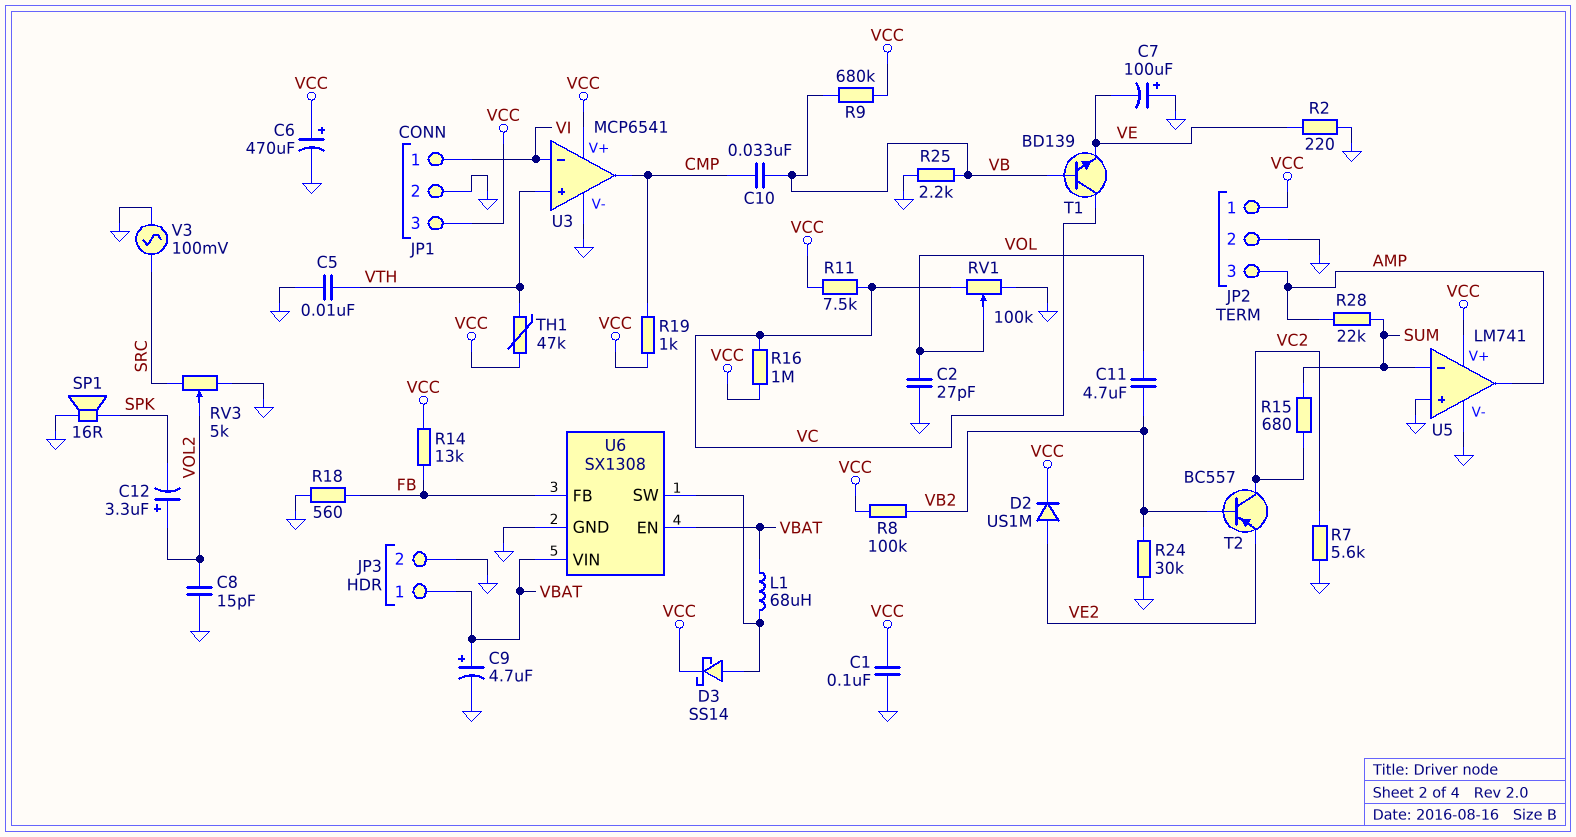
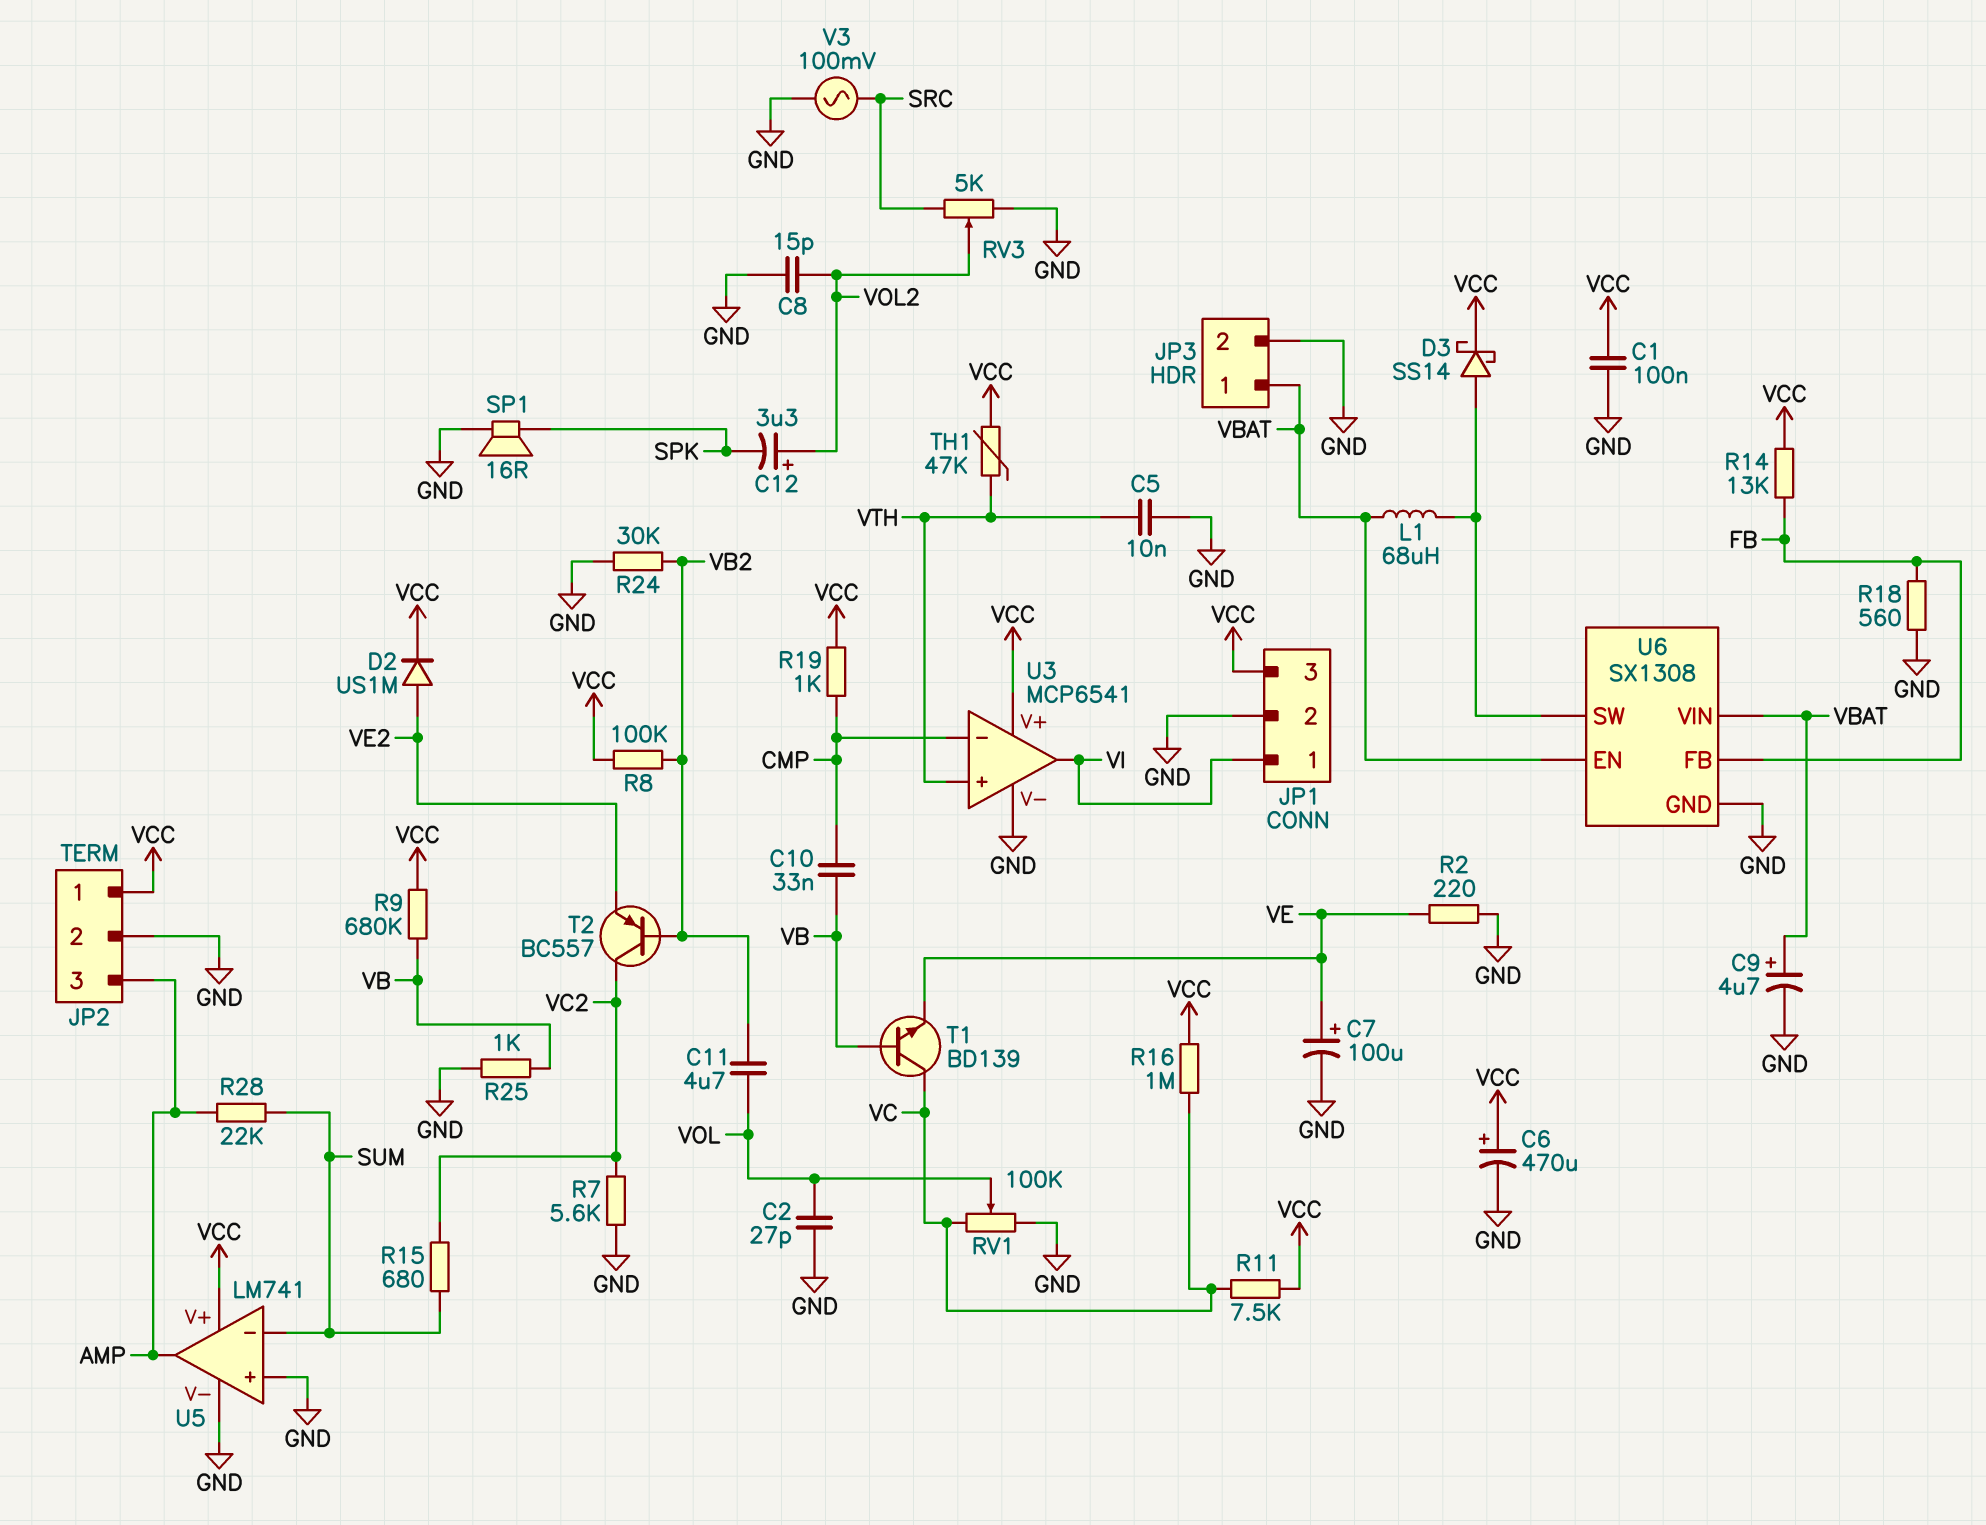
C7: 100uF (plus GND, minus VE) -> 100uF (plus VE, minus GND)
R25: 2.2k (GND, VB) -> 1k (GND, VB)
U3 pin in-: VI -> CMP
U3 pin out: CMP -> VI

